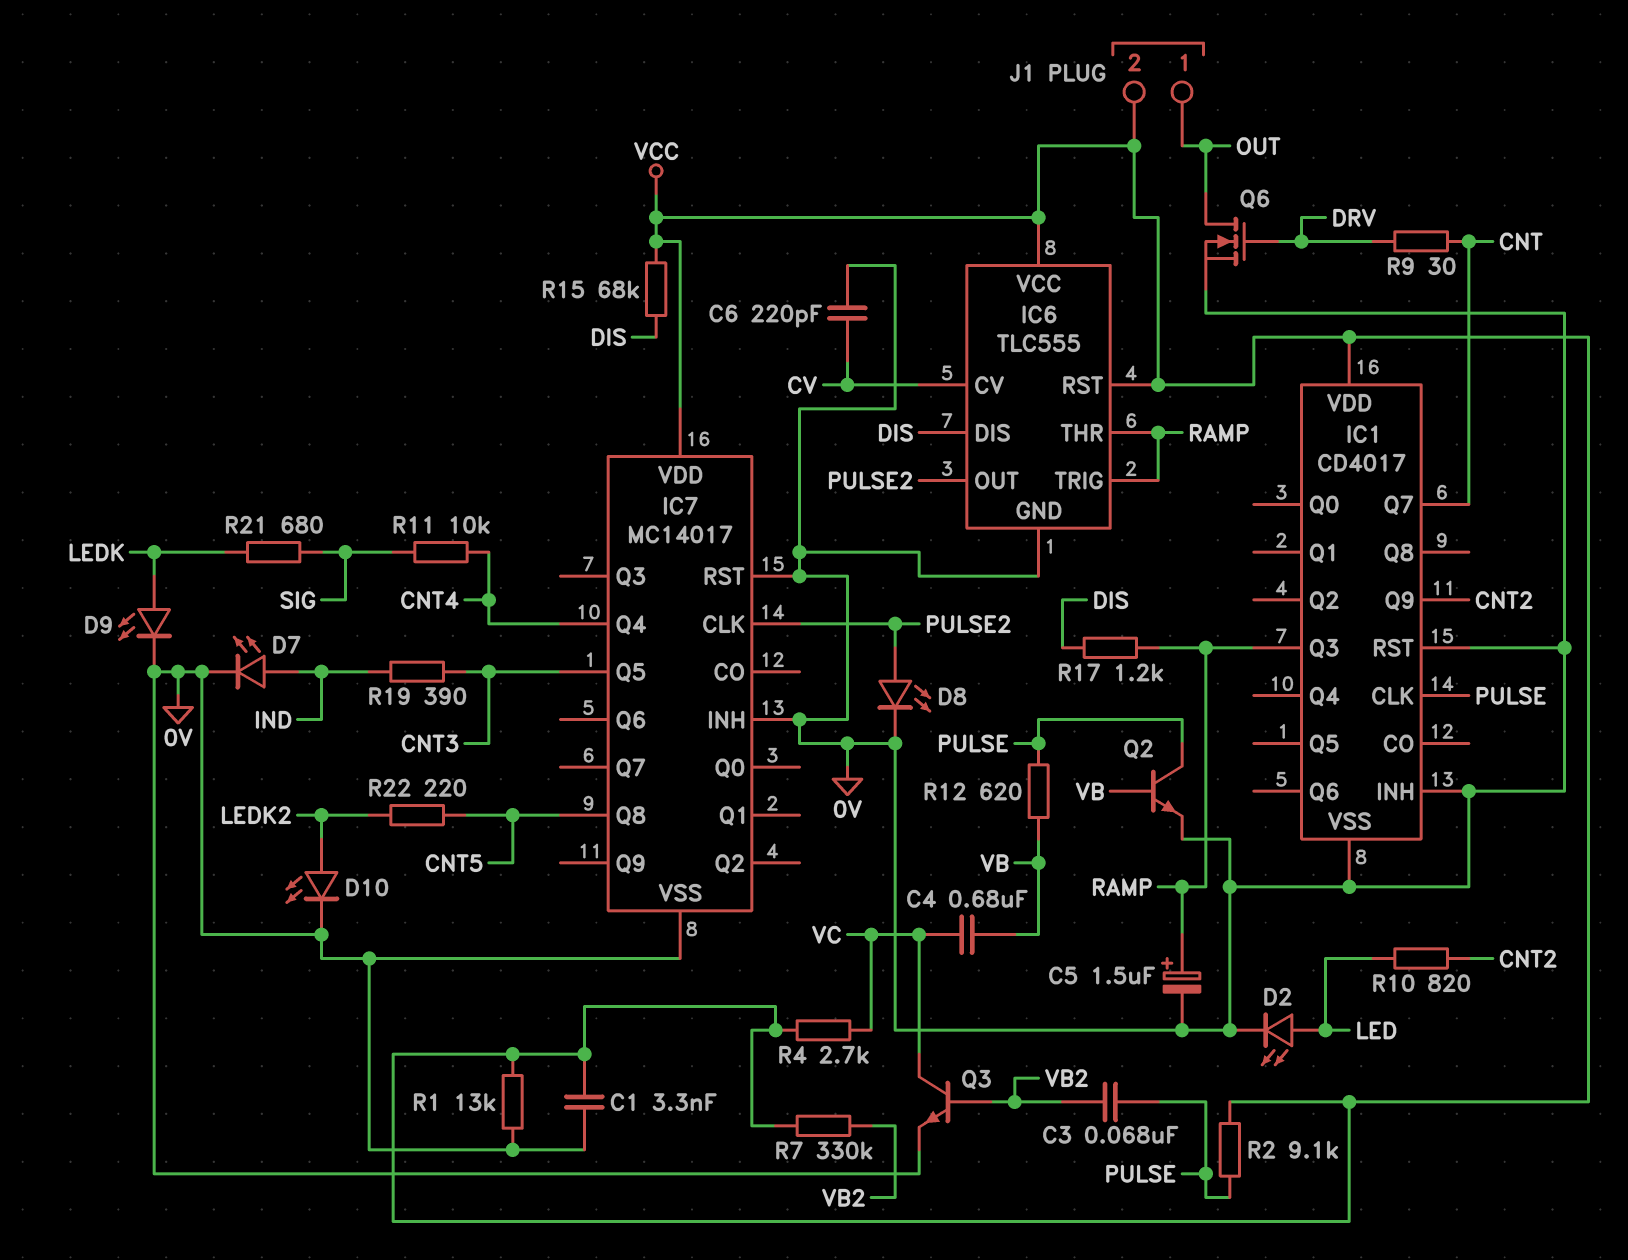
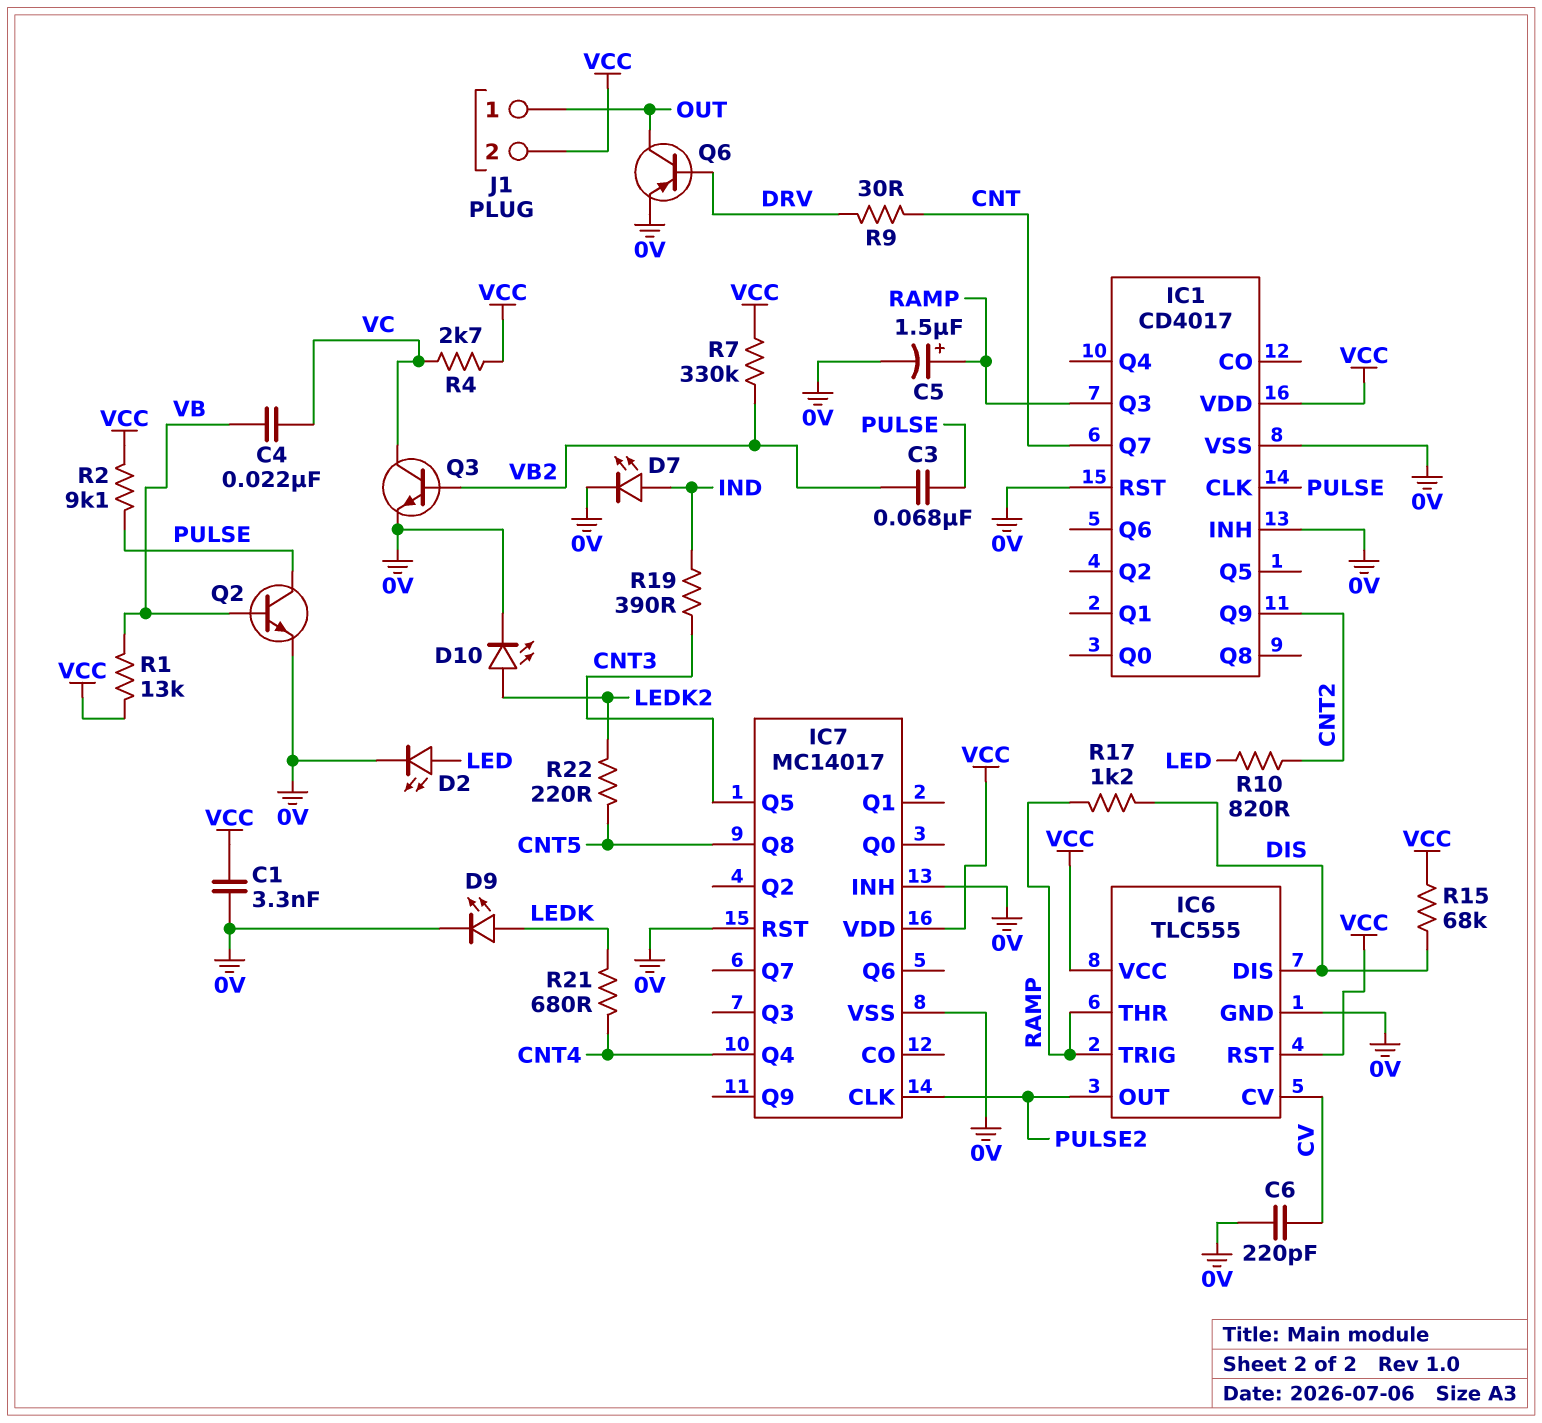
C4: 680nF (VB, VC) -> 22nF (VB, VC)
D8: LED (A PULSE2, K 0V) -> none
Q6: NMOS (G DRV, D OUT, S 0V) -> PNP (B DRV, C OUT, E 0V)
R1: 13k (0V, VCC) -> 13k (VB, VCC)
R11: 10k (CNT4, SIG) -> none
R12: 620 (PULSE, VB) -> none
R21: 680 (LEDK, SIG) -> 680 (CNT4, LEDK)

